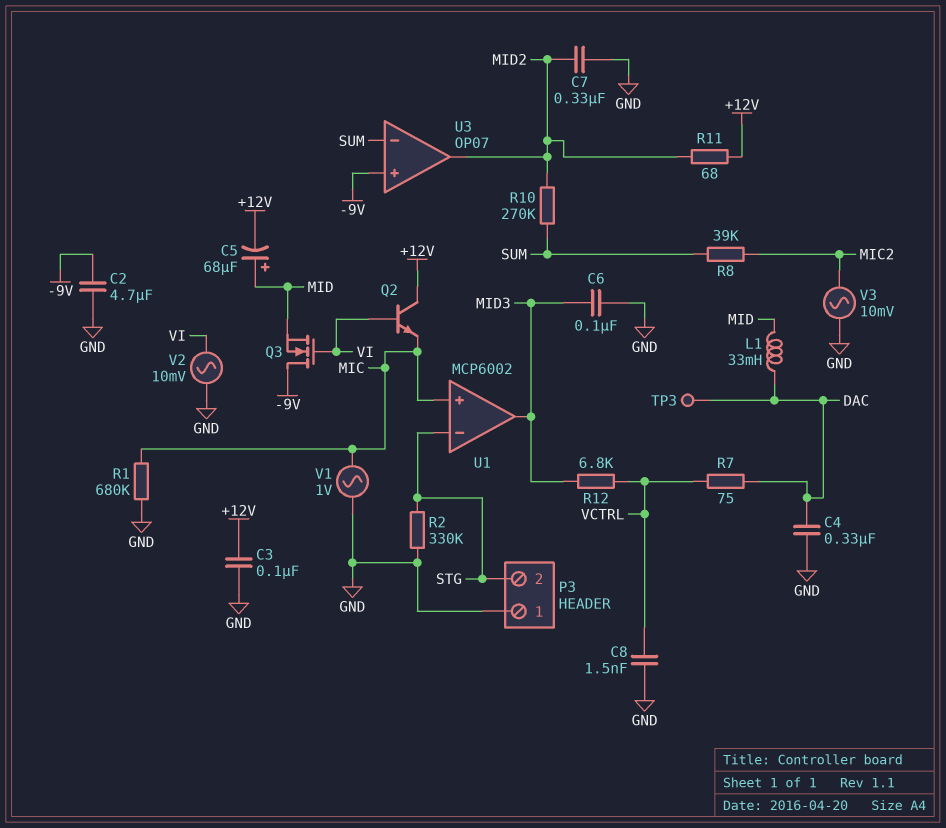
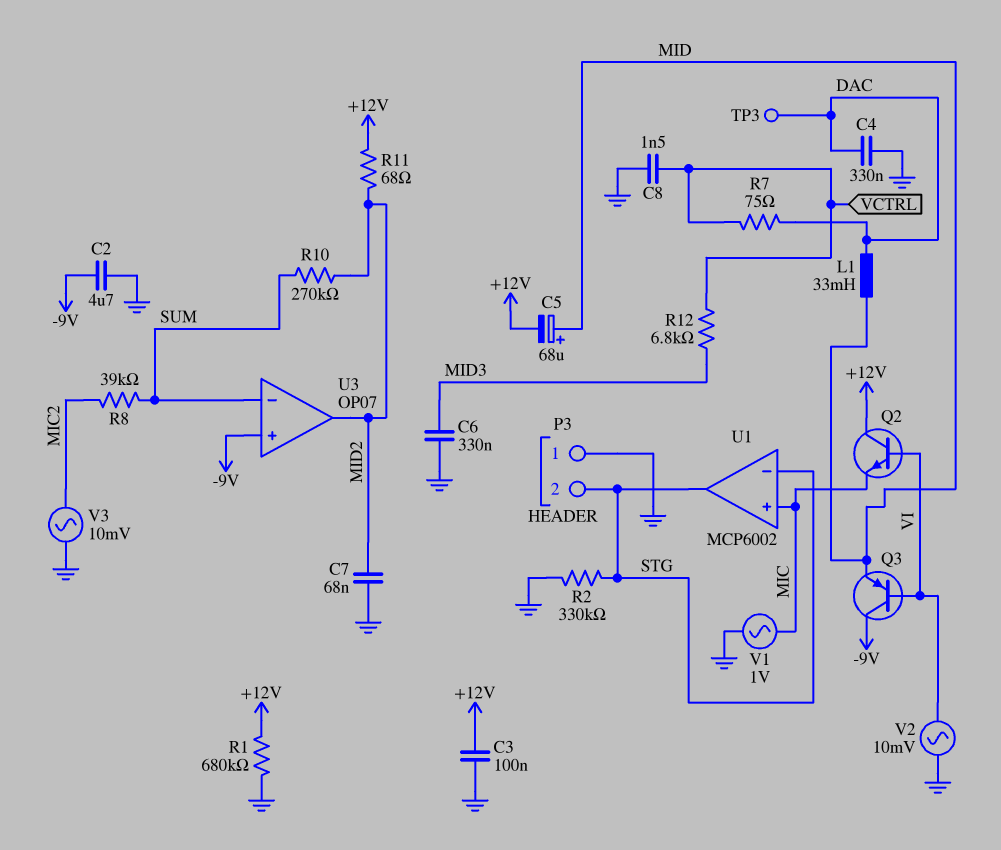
C6: 100nF (GND, MID3) -> 330nF (GND, MID3)
C7: 330nF (GND, MID2) -> 68nF (GND, MID2)
Q3: NMOS (G VI, D -9V, S MID) -> PNP (B VI, C -9V, E MID)
R1: 680k (GND, MIC) -> 680k (+12V, GND)
U1 pin out: MID3 -> STG

